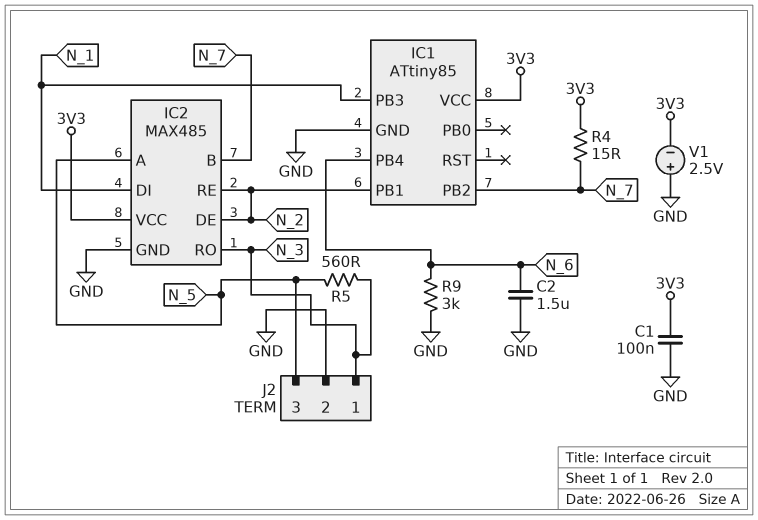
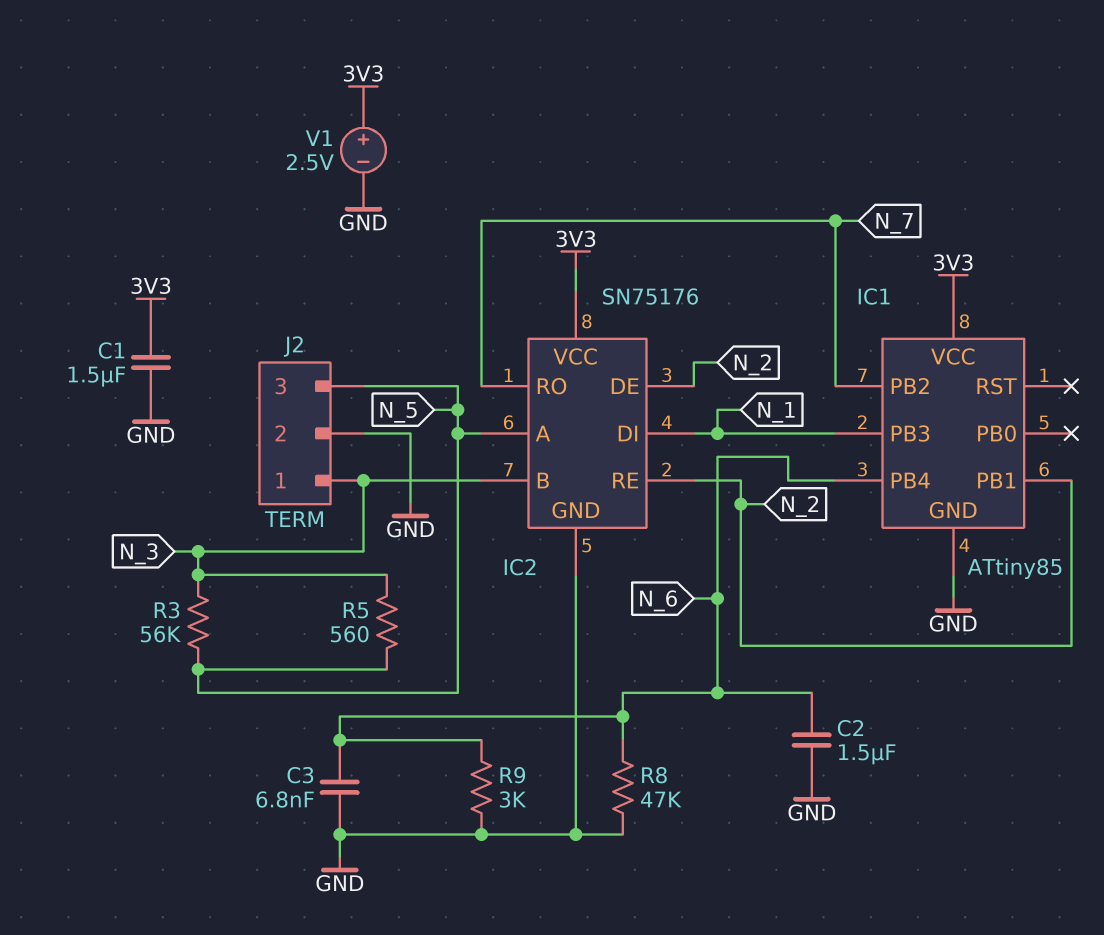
C1: 100nF (3V3, GND) -> 1.5uF (3V3, GND)
C3: none -> 6.8nF (GND, N_6)
IC2: MAX485 -> SN75176
IC2 pin B: N_7 -> N_3
IC2 pin RO: N_3 -> N_7
R3: none -> 56k (N_3, N_5)
R4: 15 (3V3, N_7) -> none
R8: none -> 47k (GND, N_6)
V1: 2.5V (plus GND, minus 3V3) -> 2.5V (plus 3V3, minus GND)

